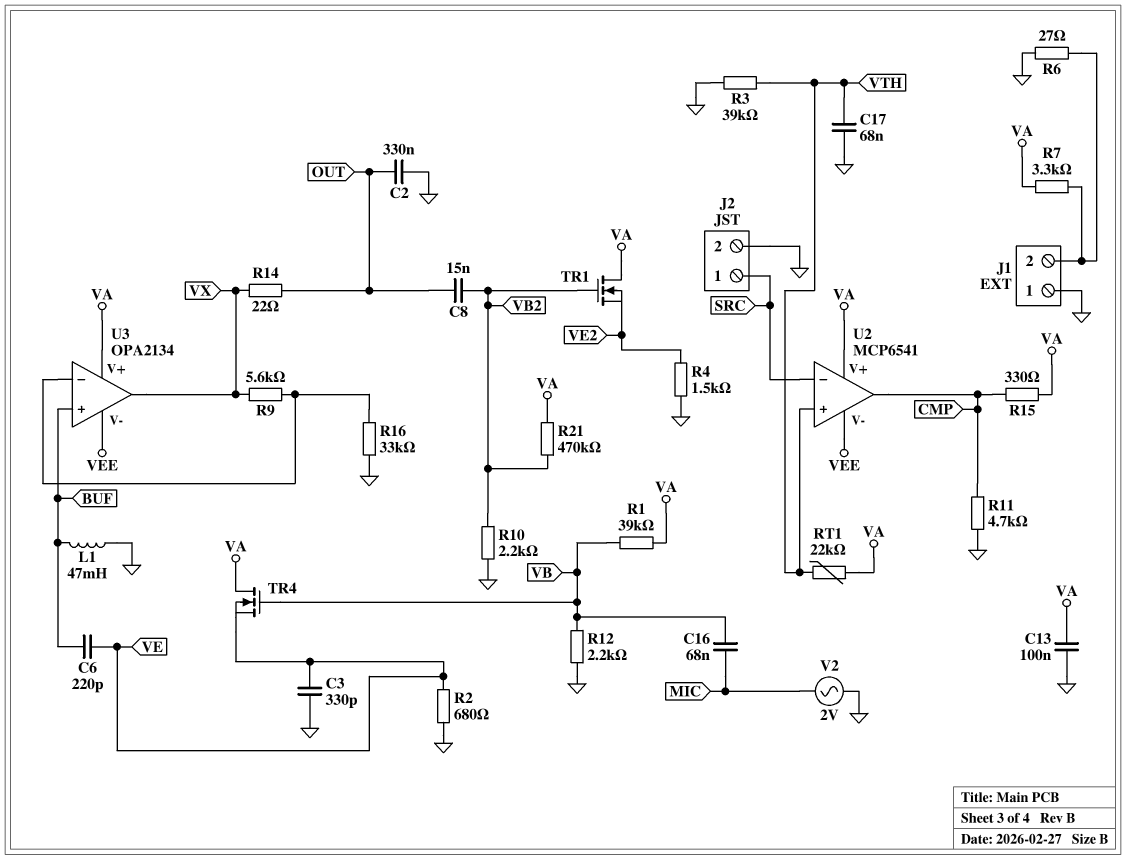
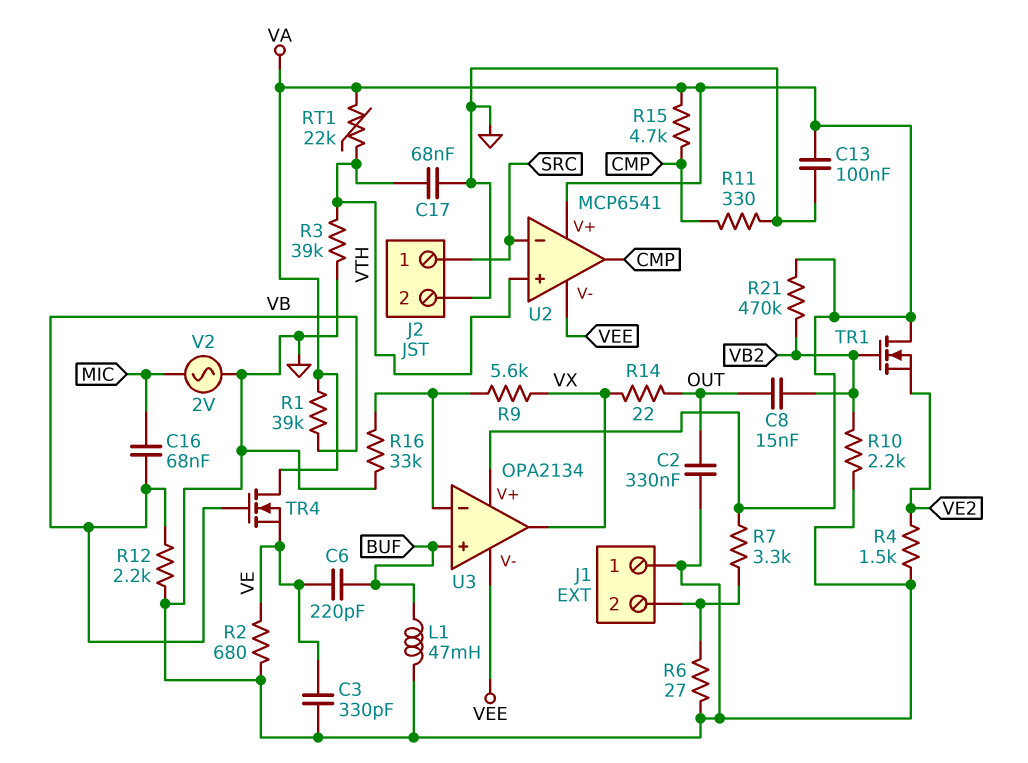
R11: 4.7k (CMP, GND) -> 330 (CMP, GND)
R15: 330 (CMP, VA) -> 4.7k (CMP, VA)

